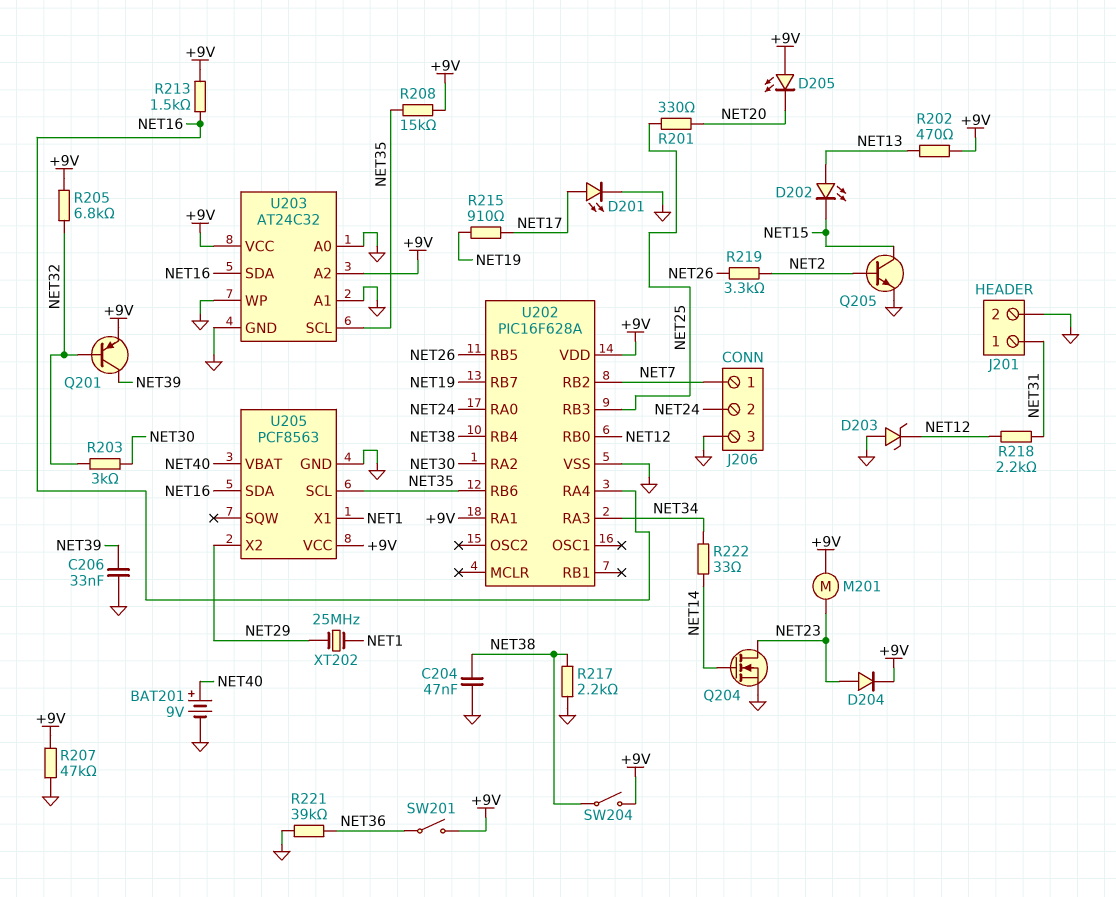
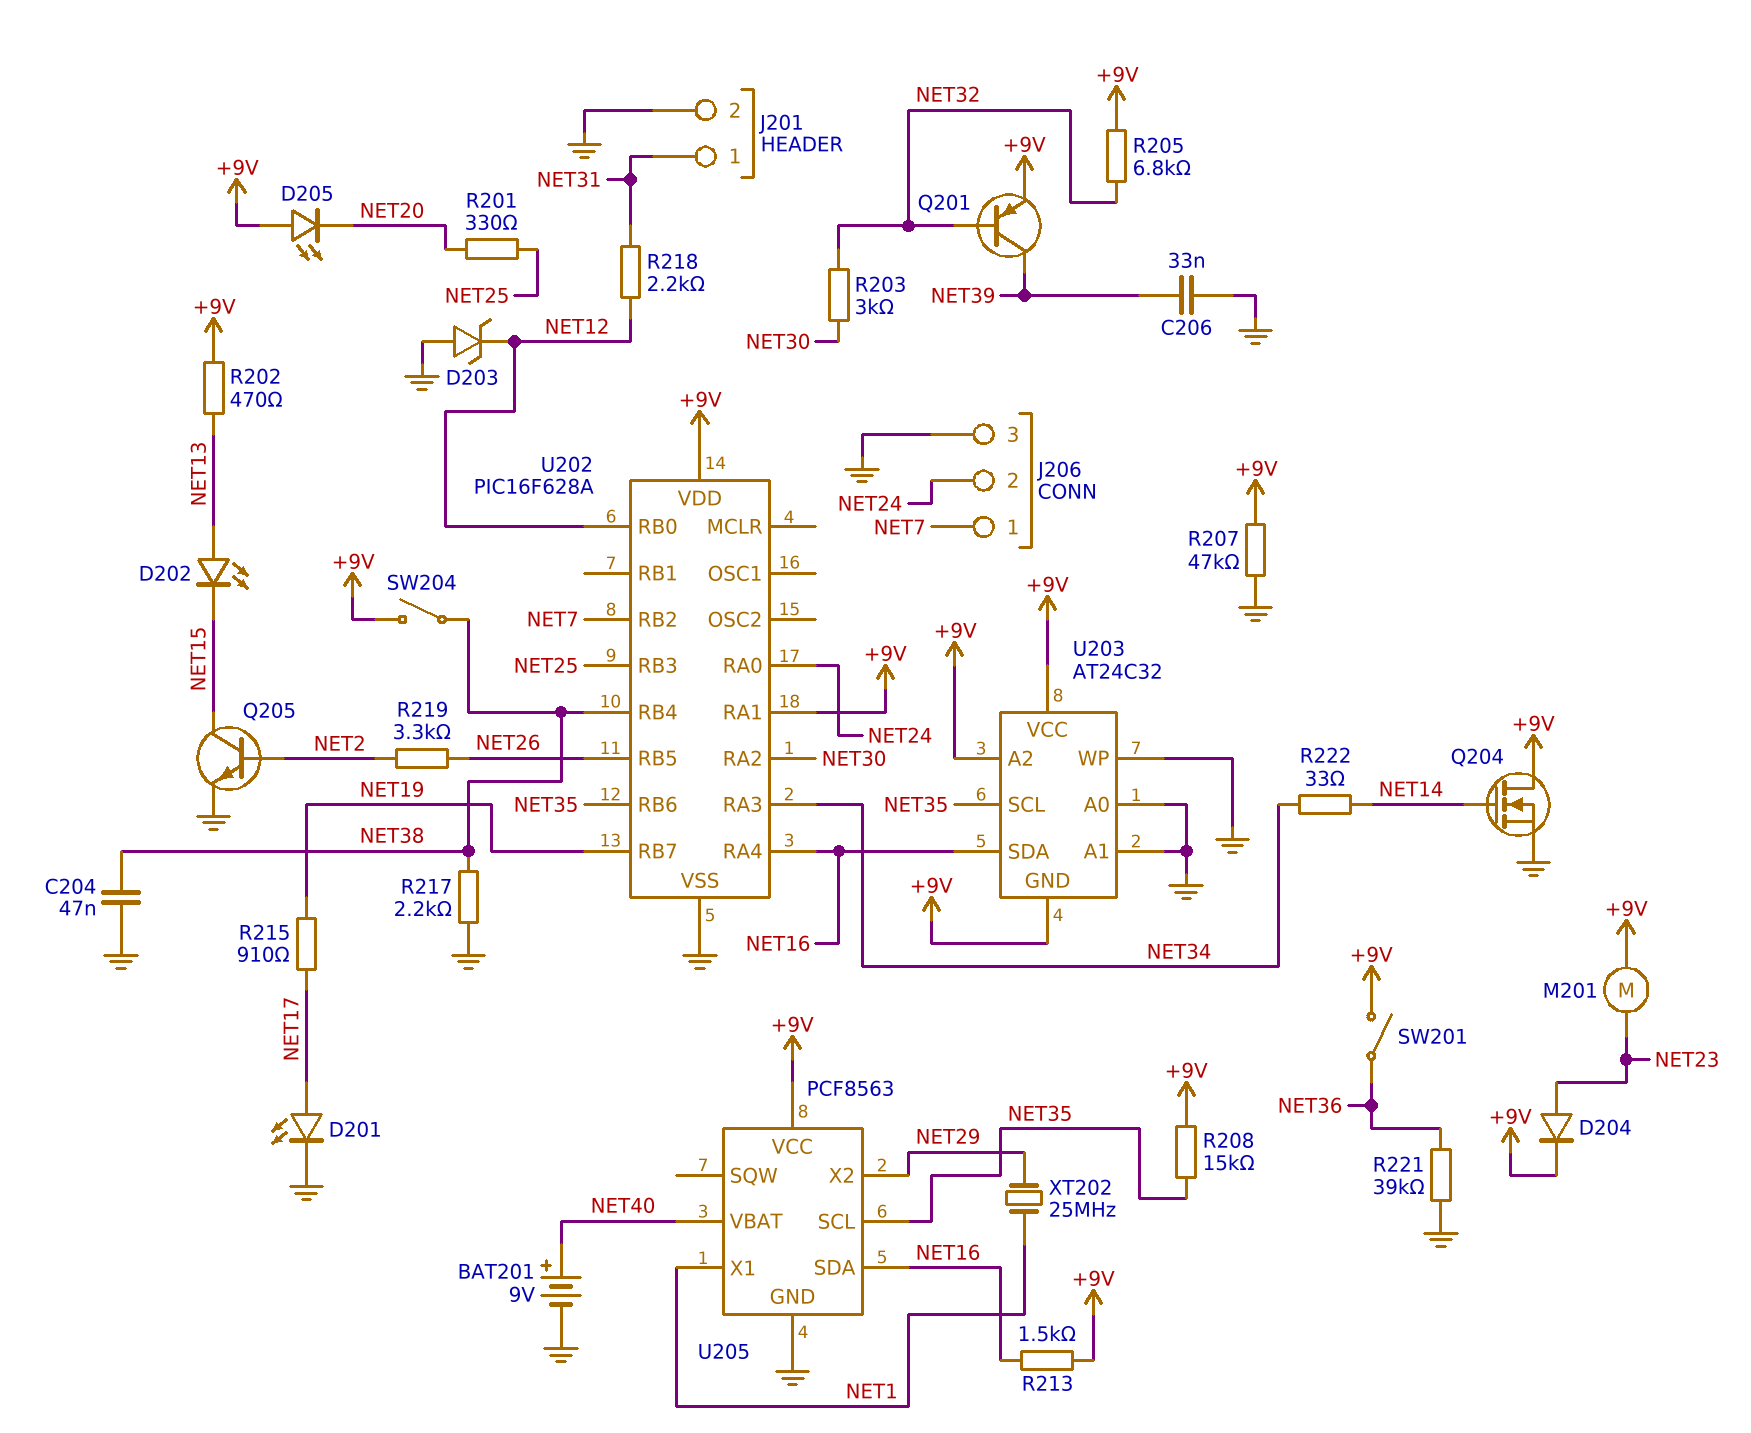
Q204: NMOS (G NET14, D NET23, S GND) -> NMOS (G NET14, D +9V, S GND)
U203 pin GND: GND -> +9V

